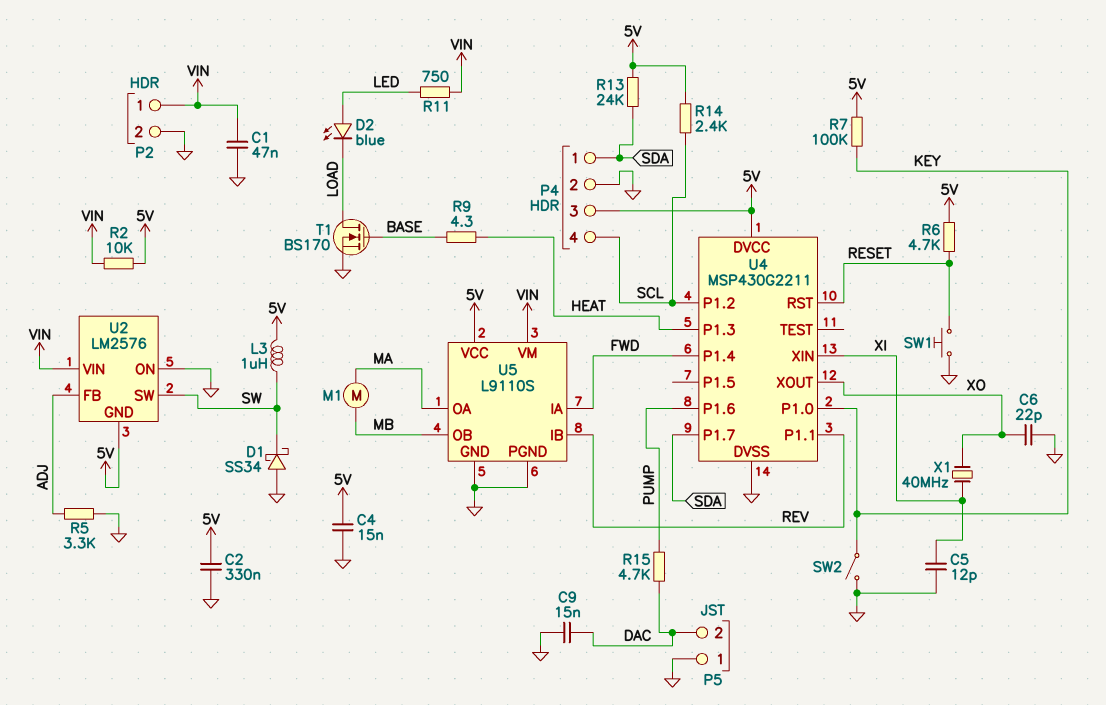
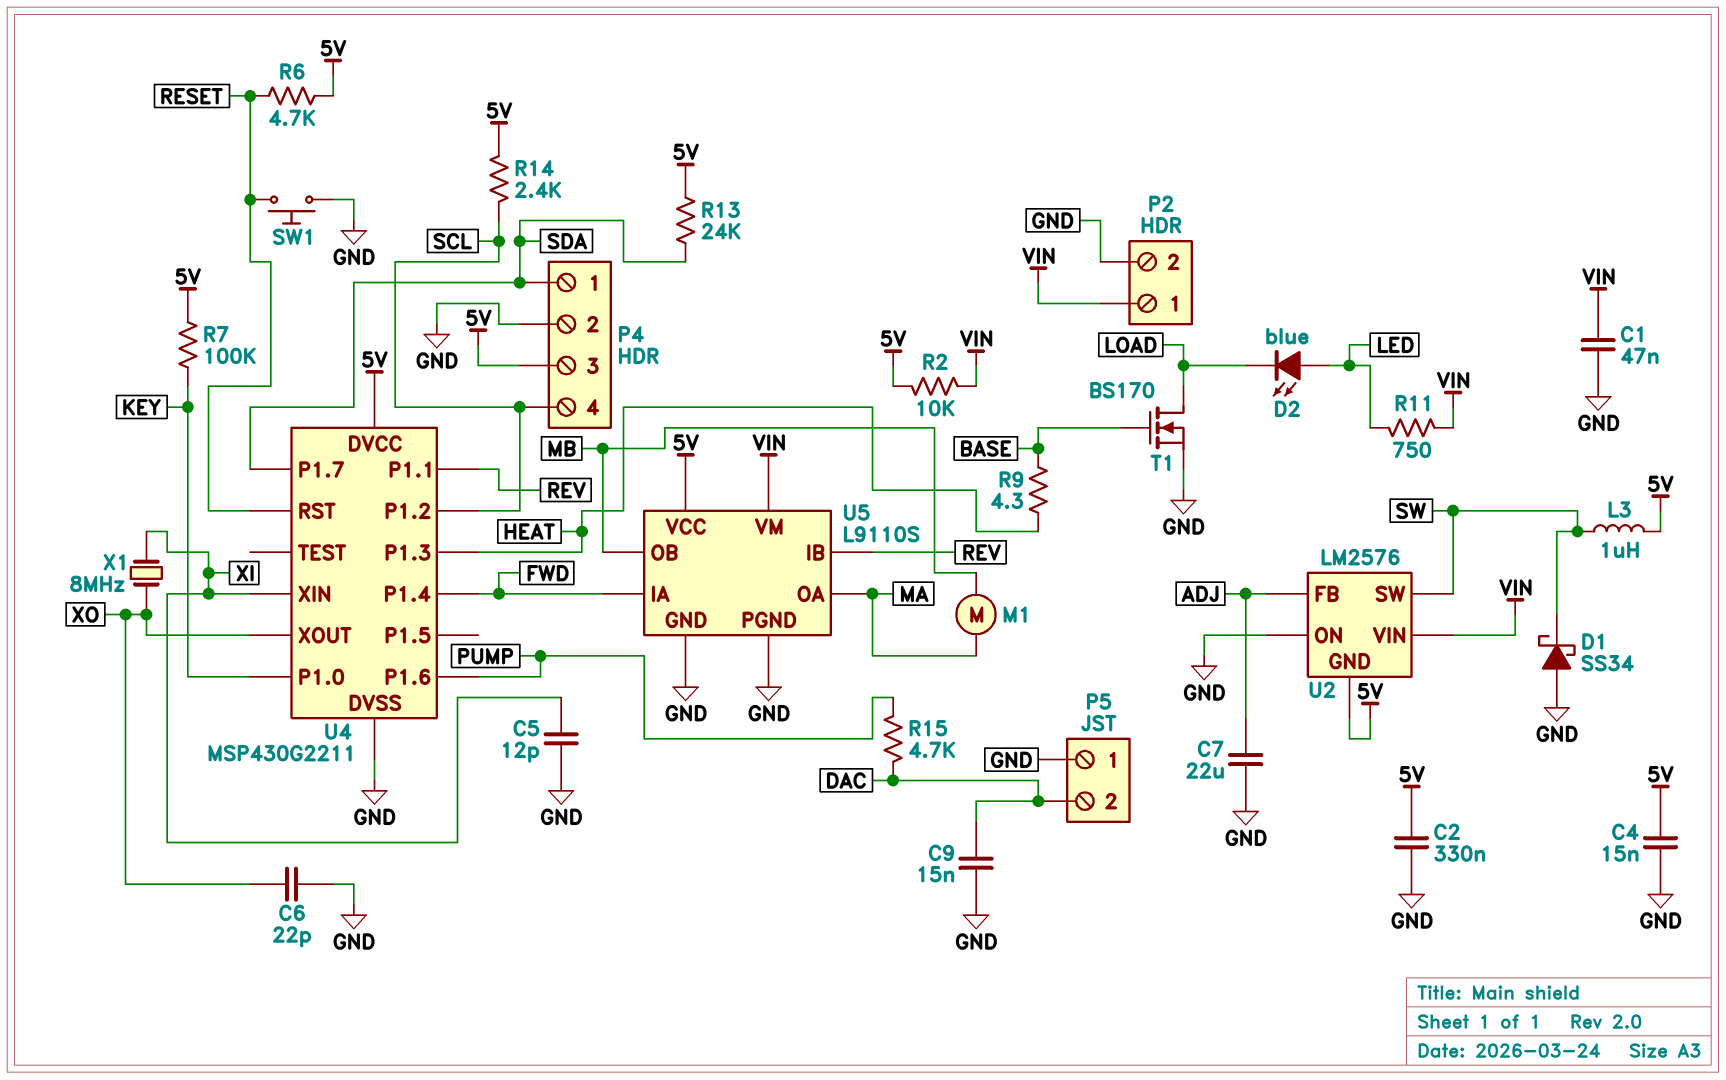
C7: none -> 22uF (ADJ, GND)
R5: 3.3k (ADJ, GND) -> none
SW2: switch (GND, KEY) -> none
X1: 40MHz (XI, XO) -> 8MHz (XI, XO)

